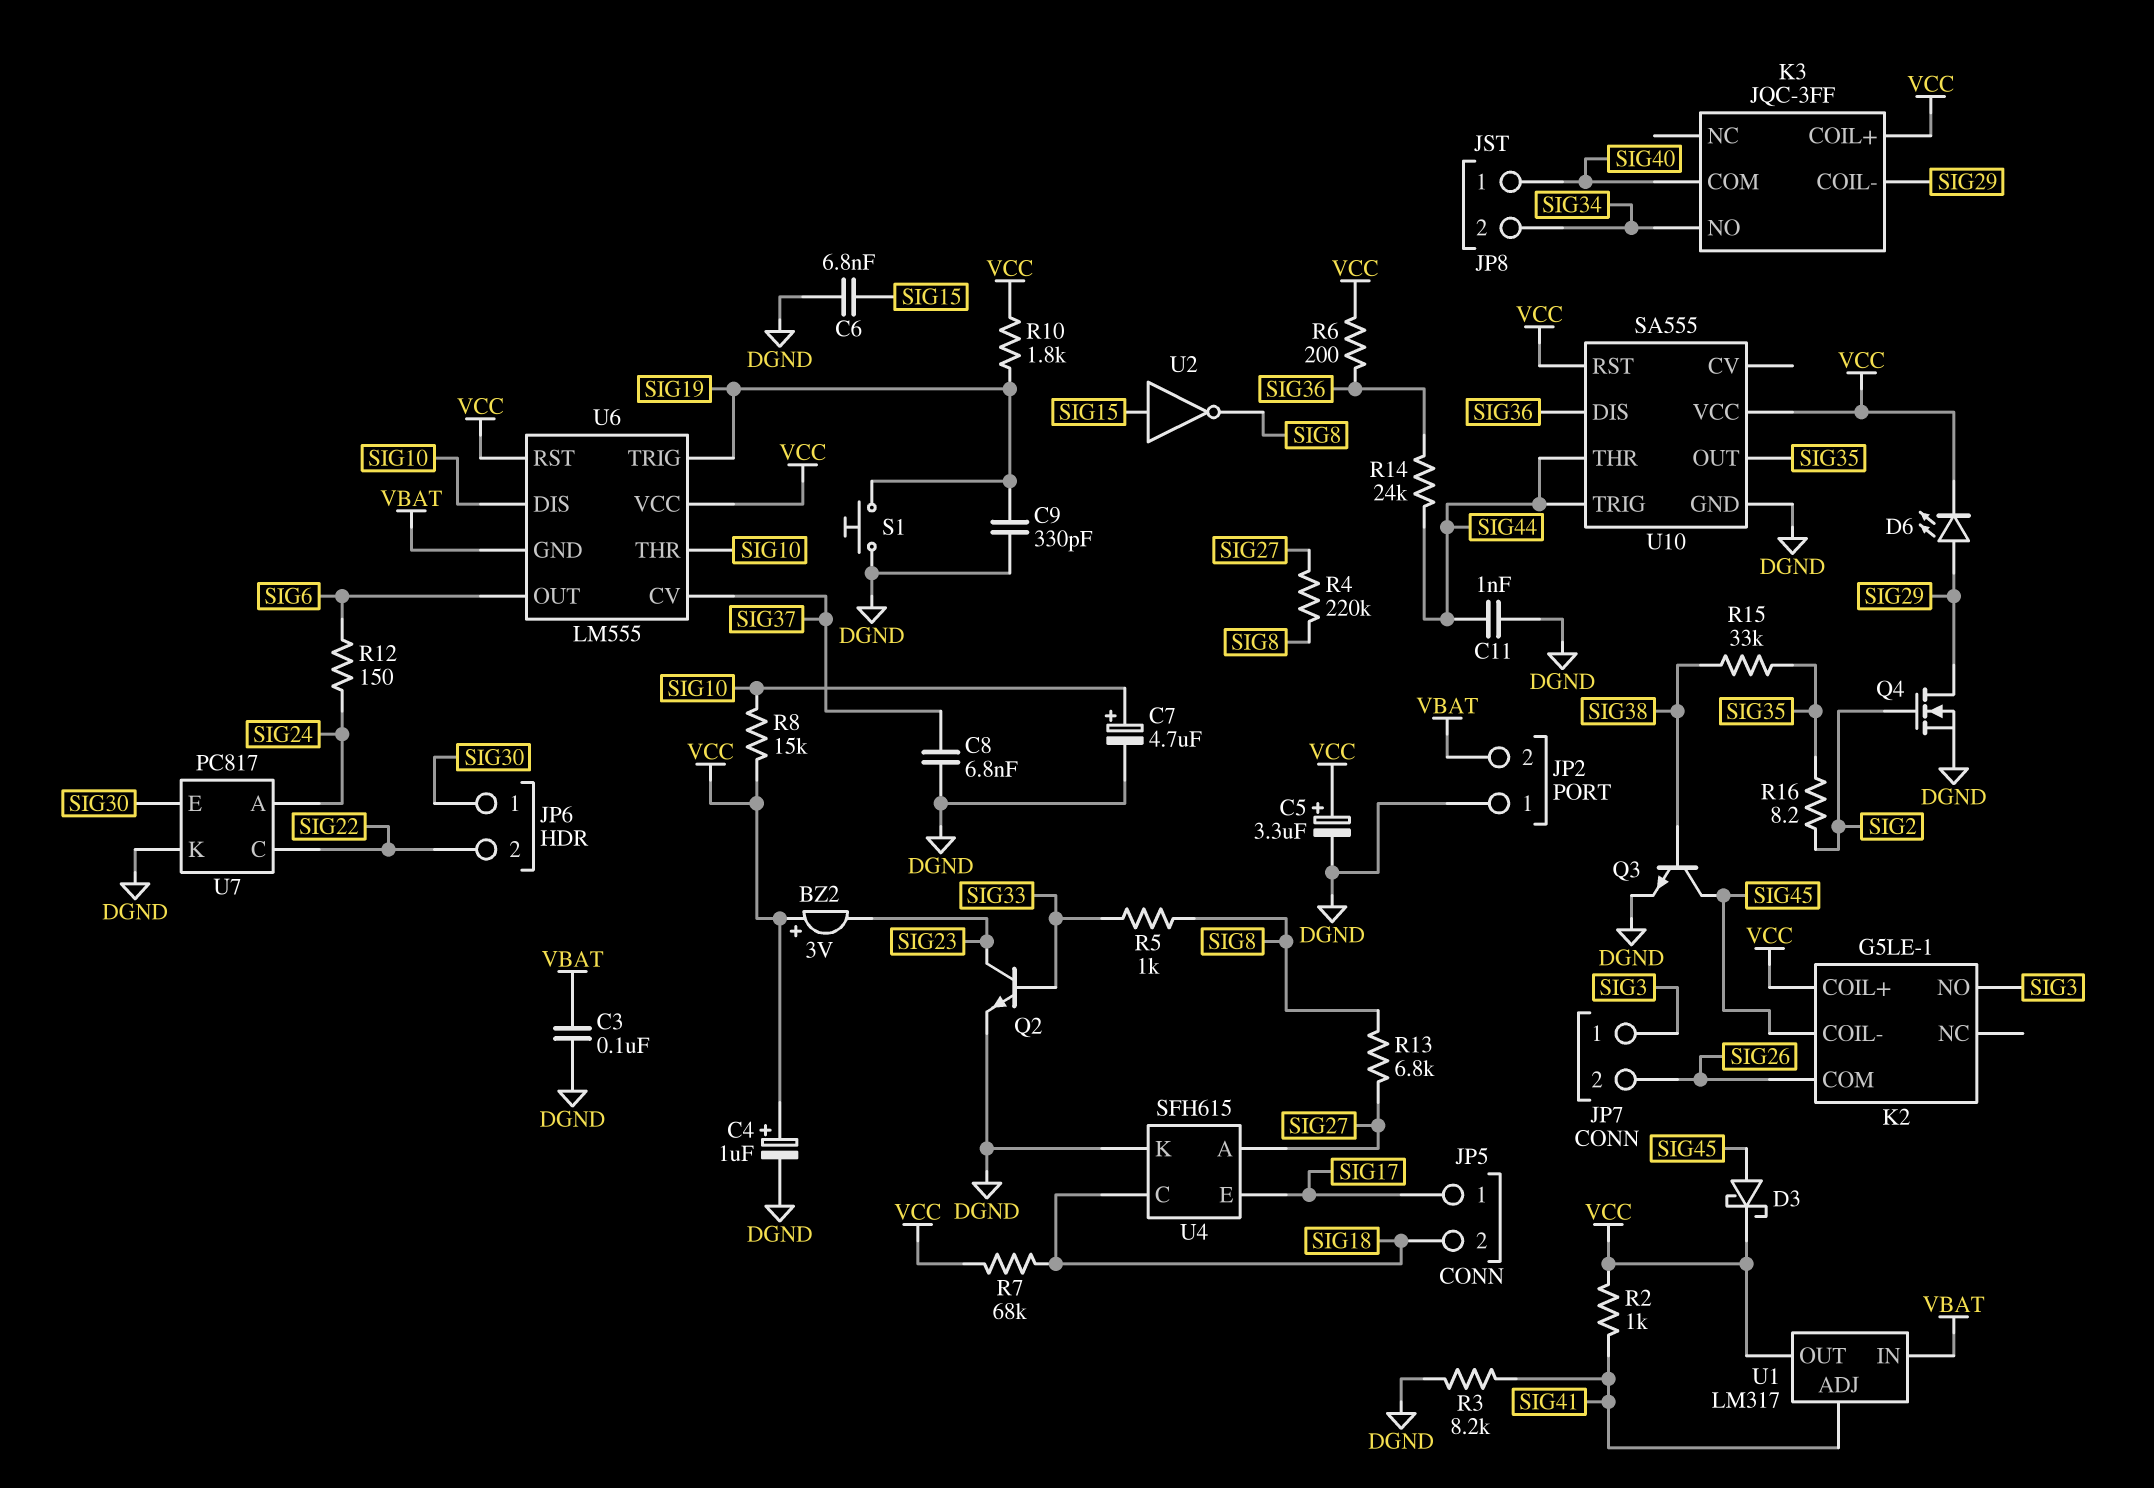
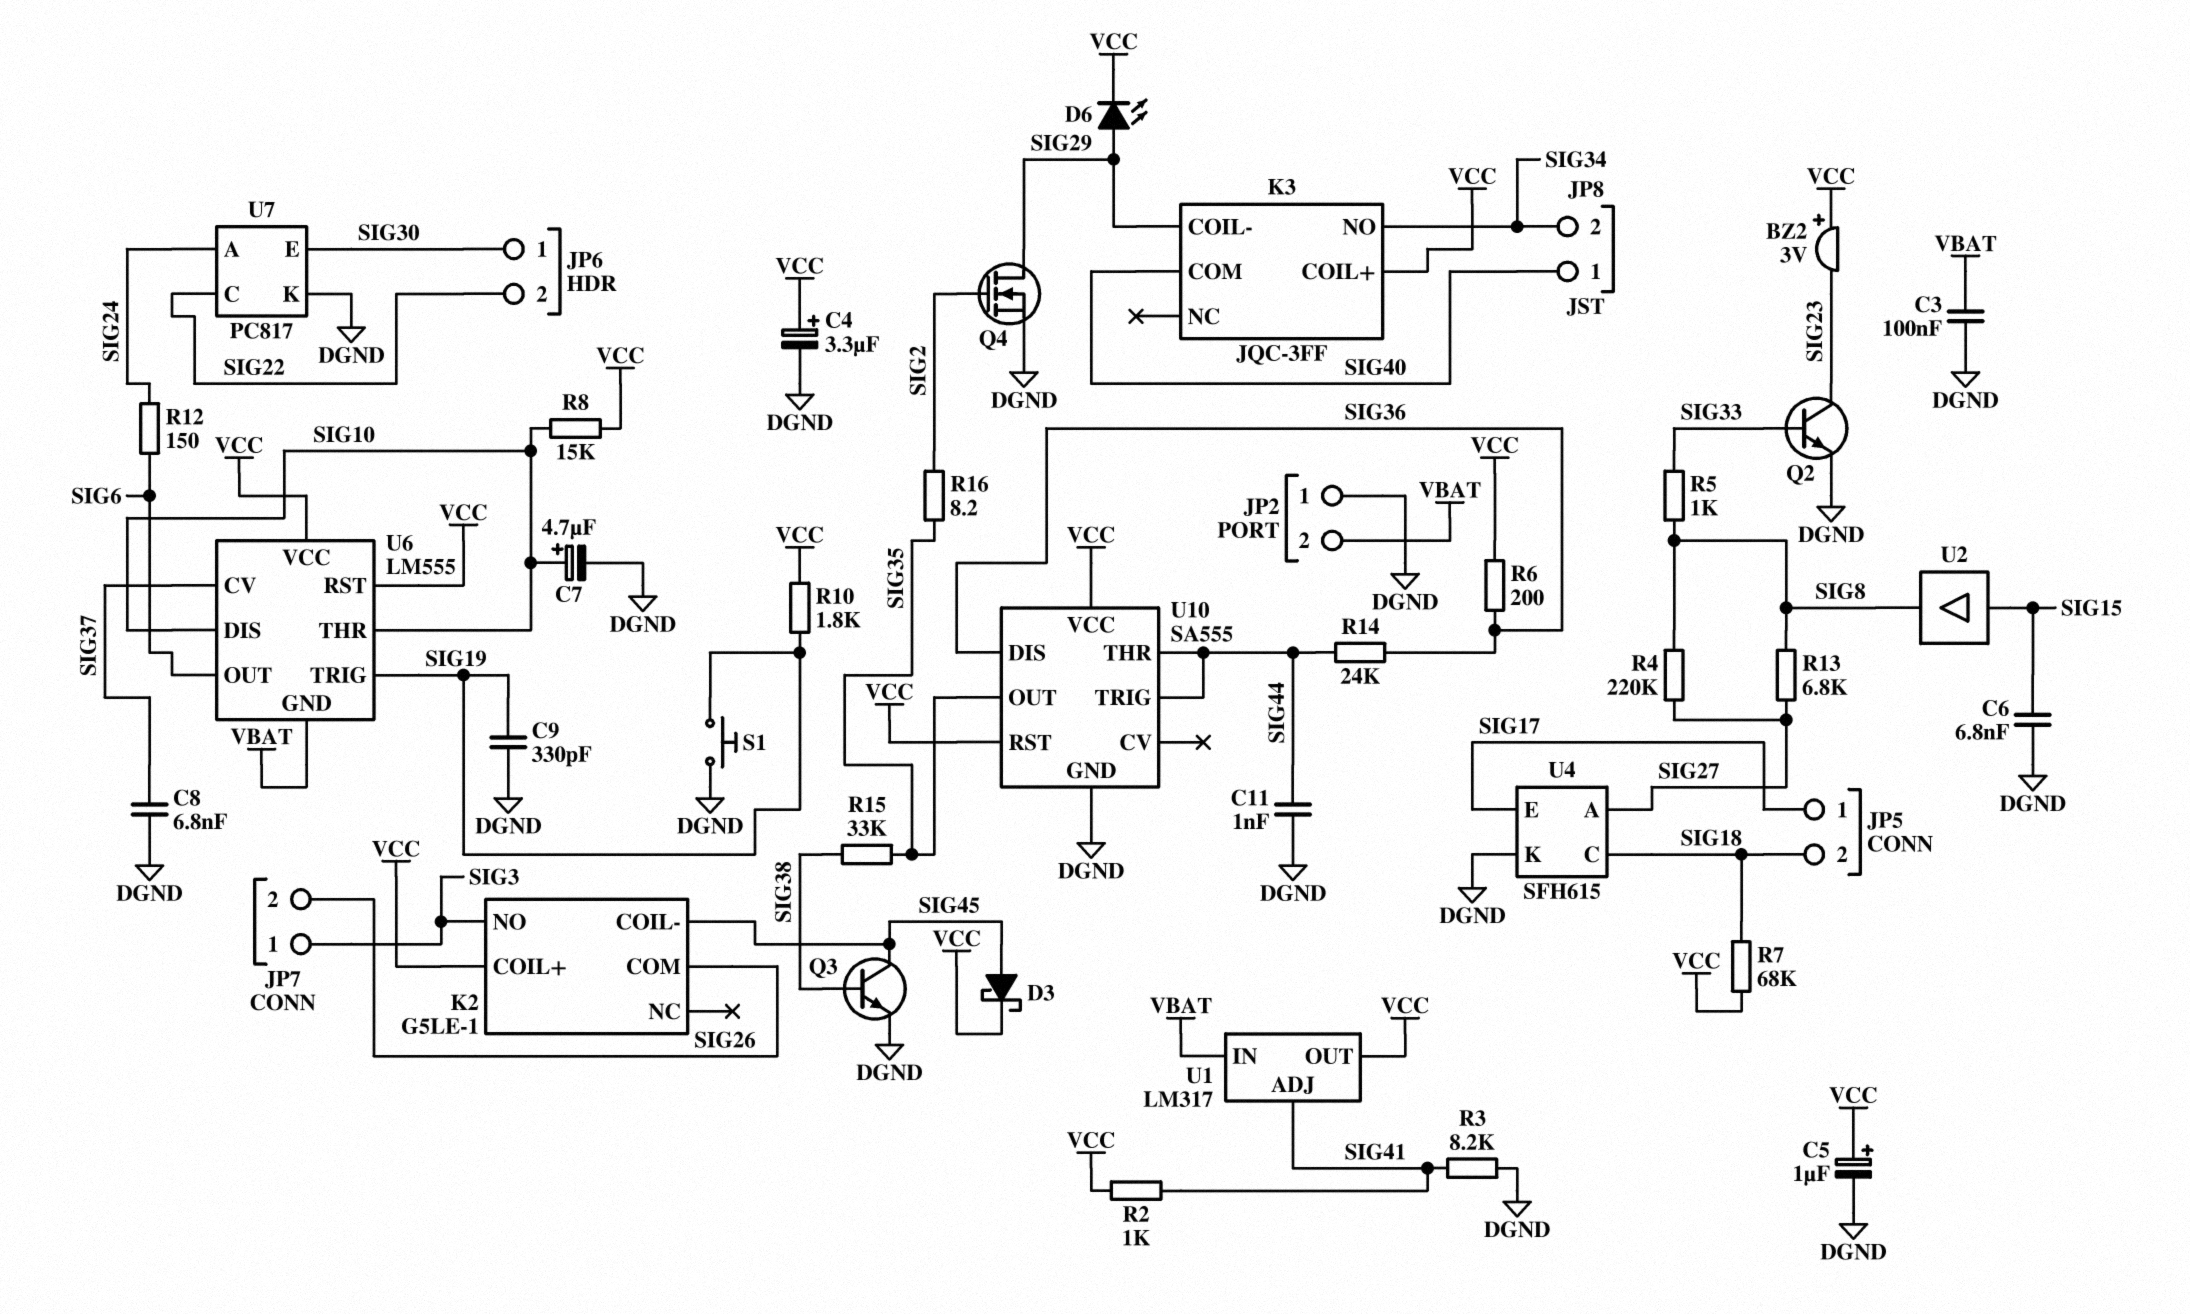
C4: 1uF (plus VCC, minus DGND) -> 3.3uF (plus VCC, minus DGND)
C5: 3.3uF (plus VCC, minus DGND) -> 1uF (plus VCC, minus DGND)
U2: NOT (in SIG15, out SIG8) -> buffer (in SIG15, out SIG8)

